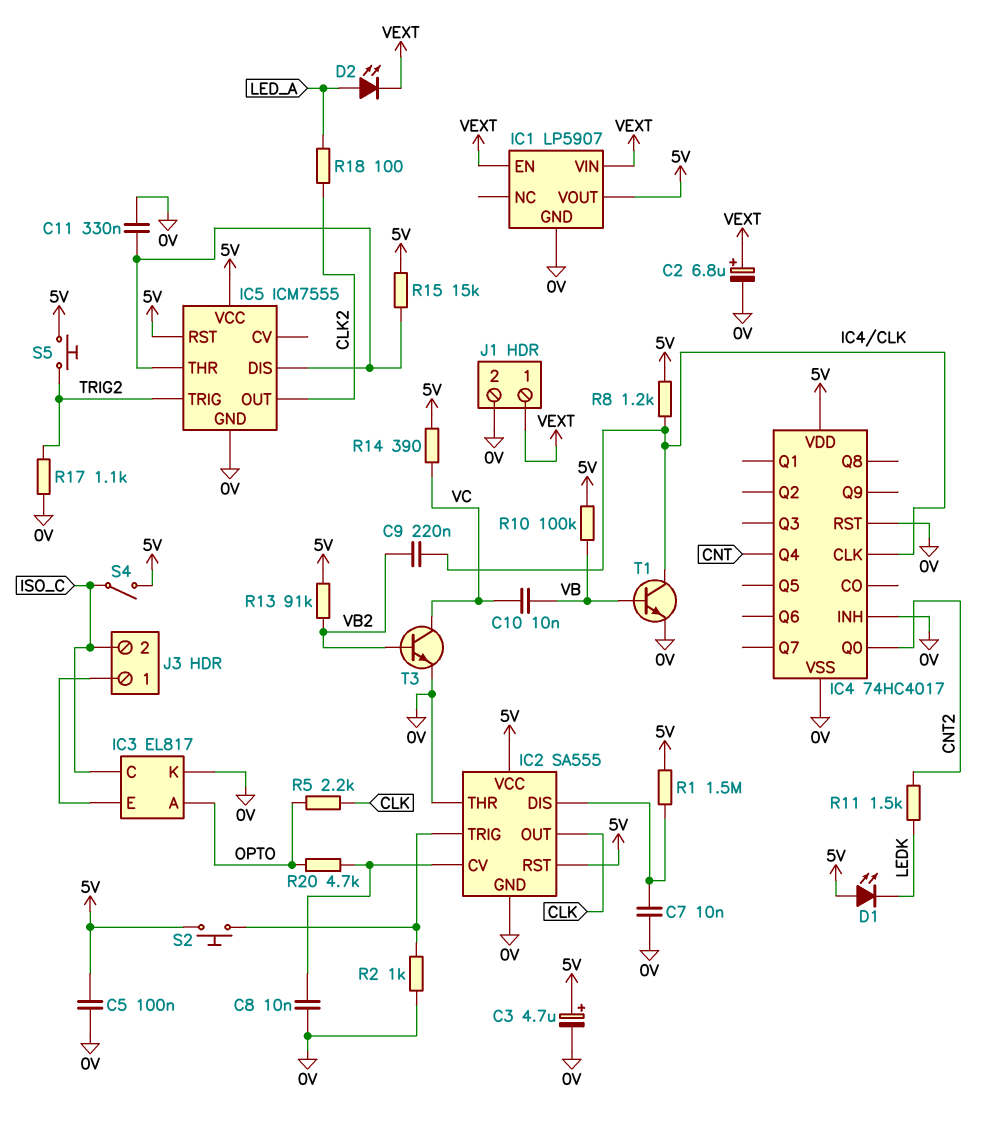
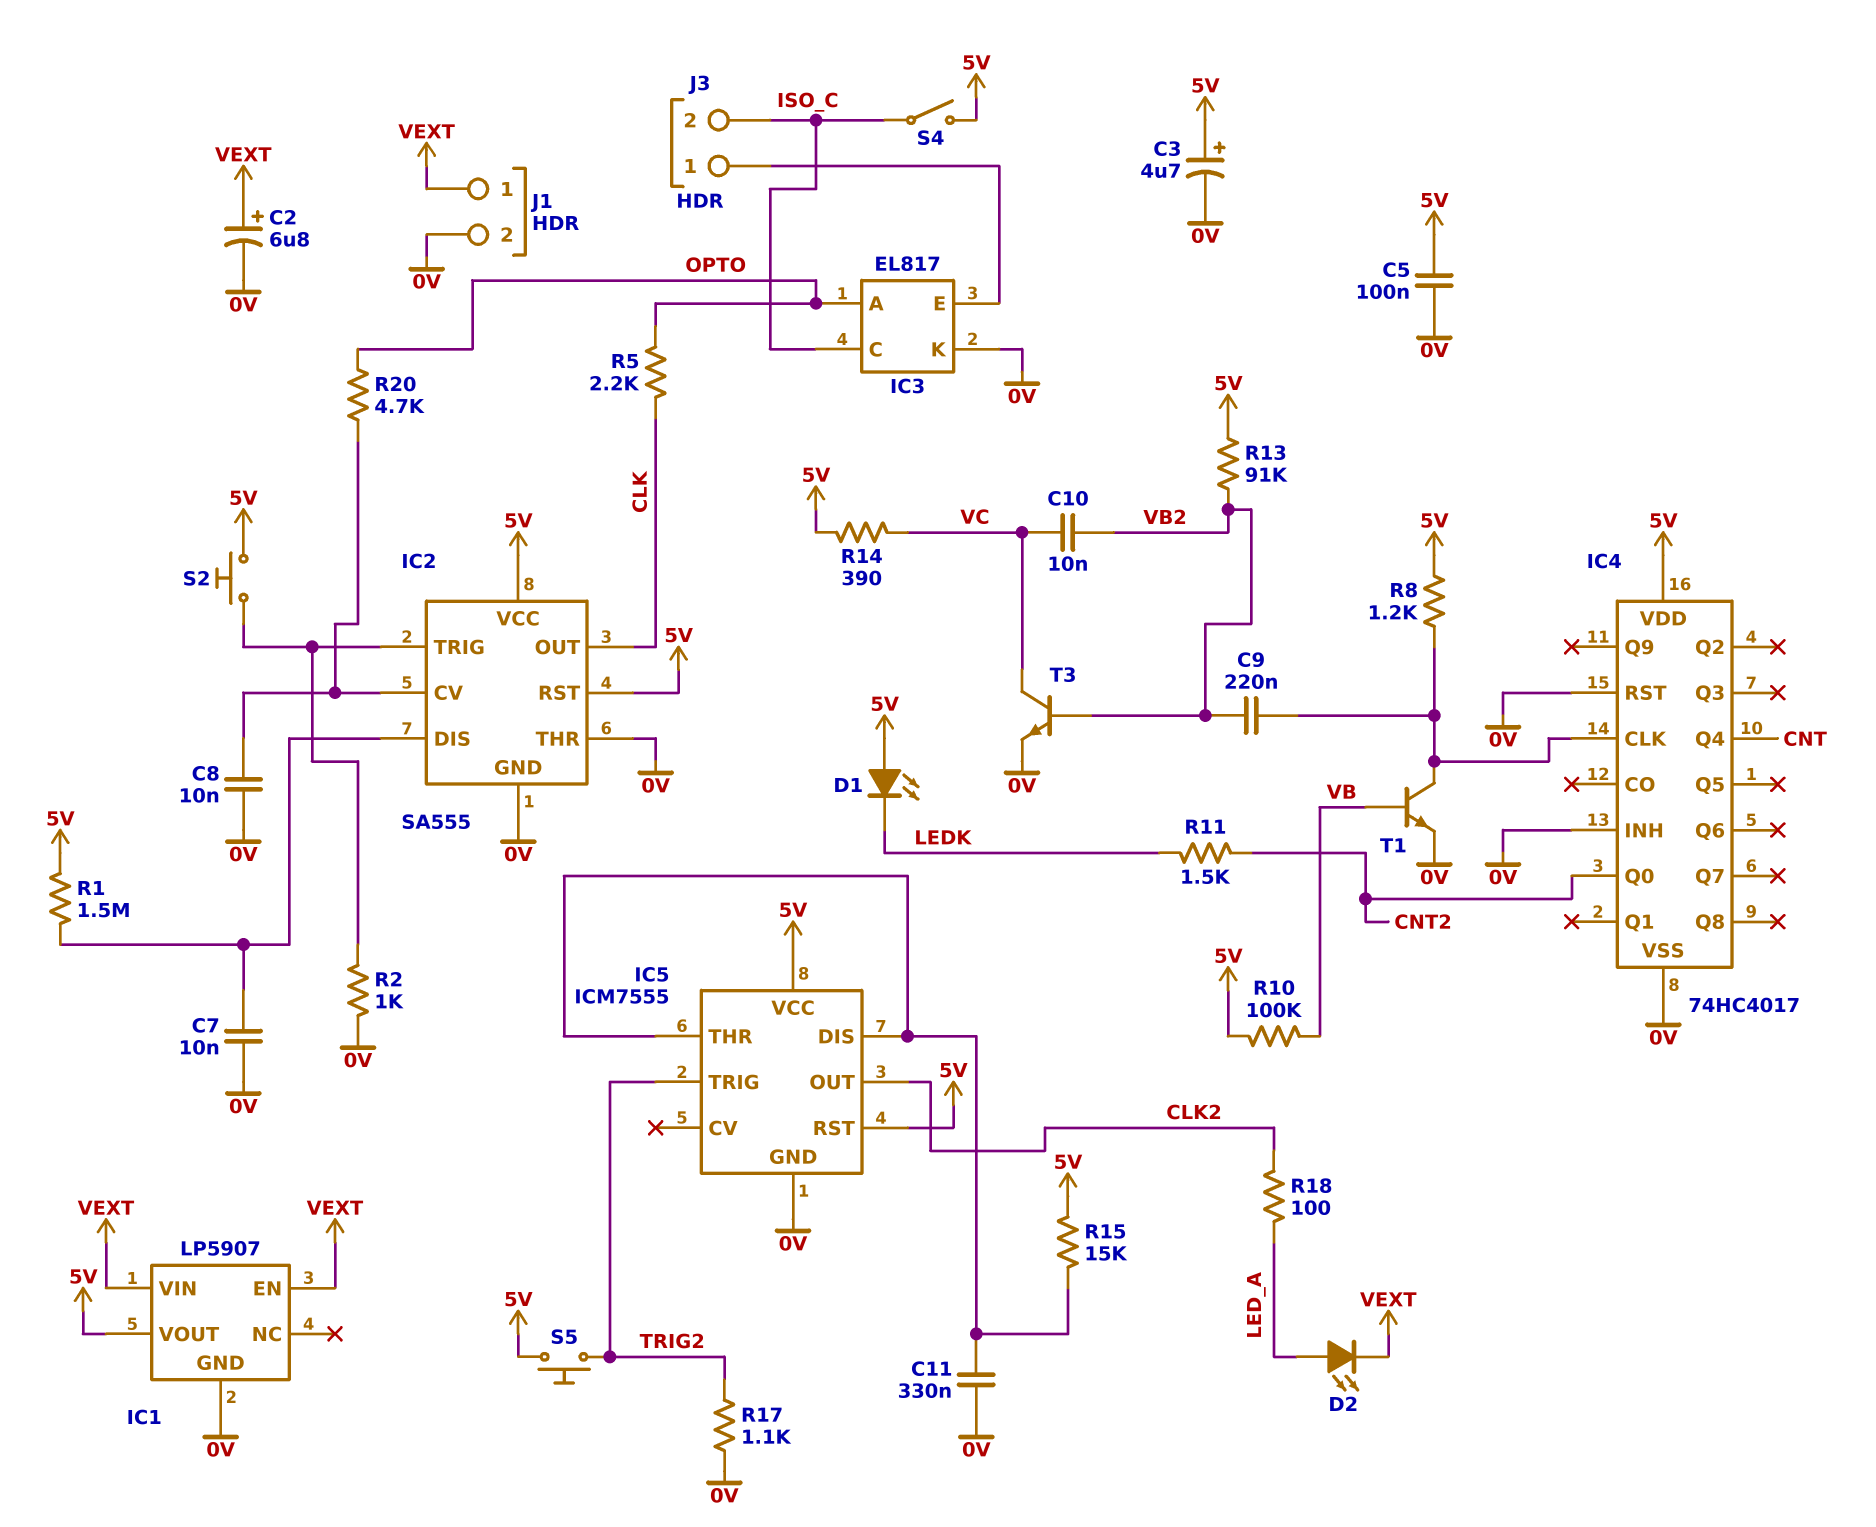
C10: 10nF (VB, VC) -> 10nF (VB2, VC)

